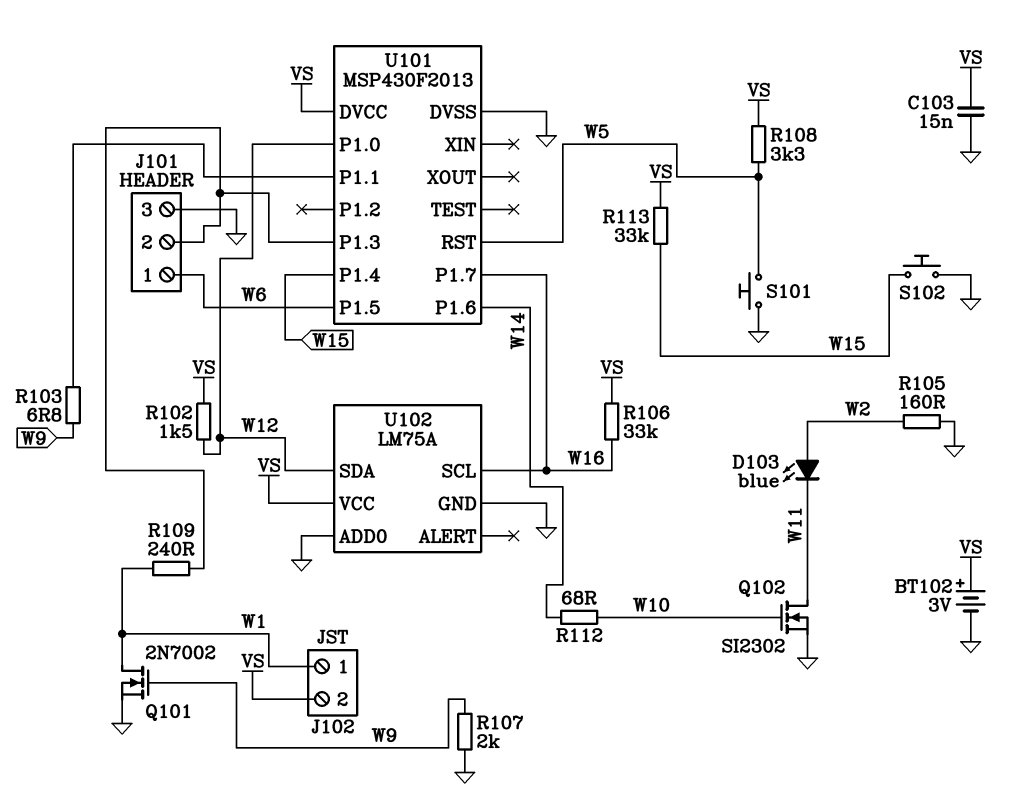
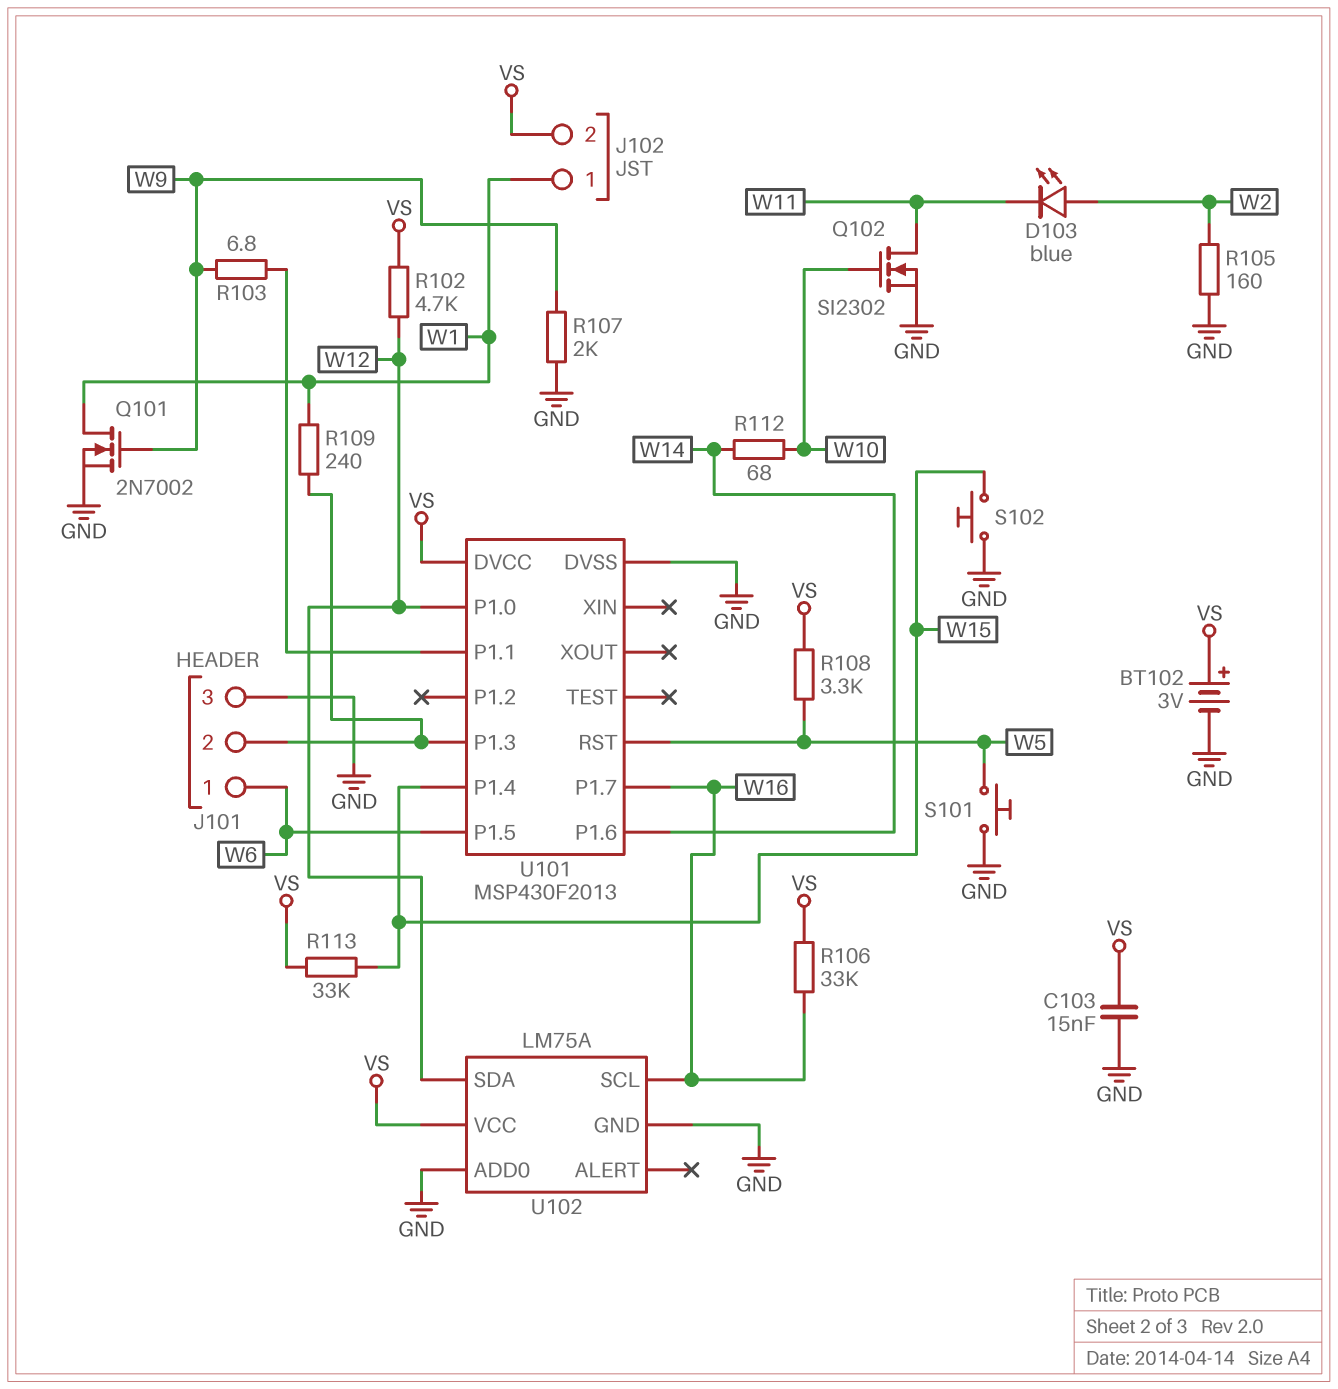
R102: 1.5k (VS, W12) -> 4.7k (VS, W12)

